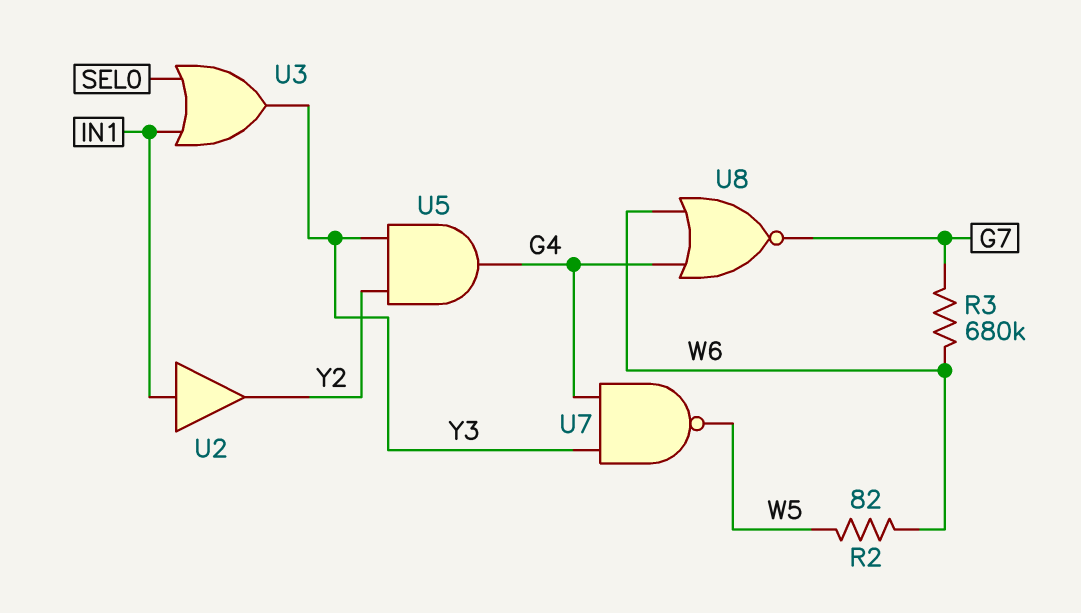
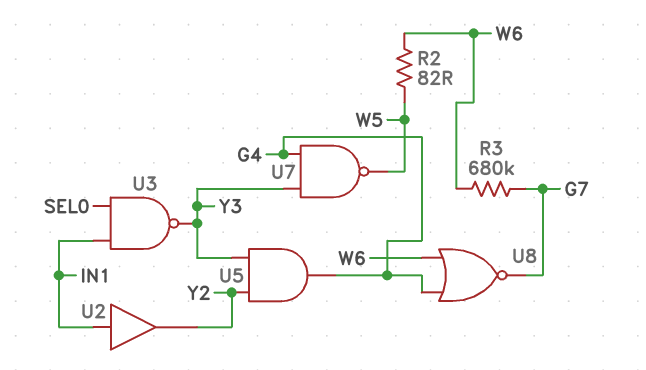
U3: OR (in IN1, in SEL0, out Y3) -> NAND (in IN1, in SEL0, out Y3)

